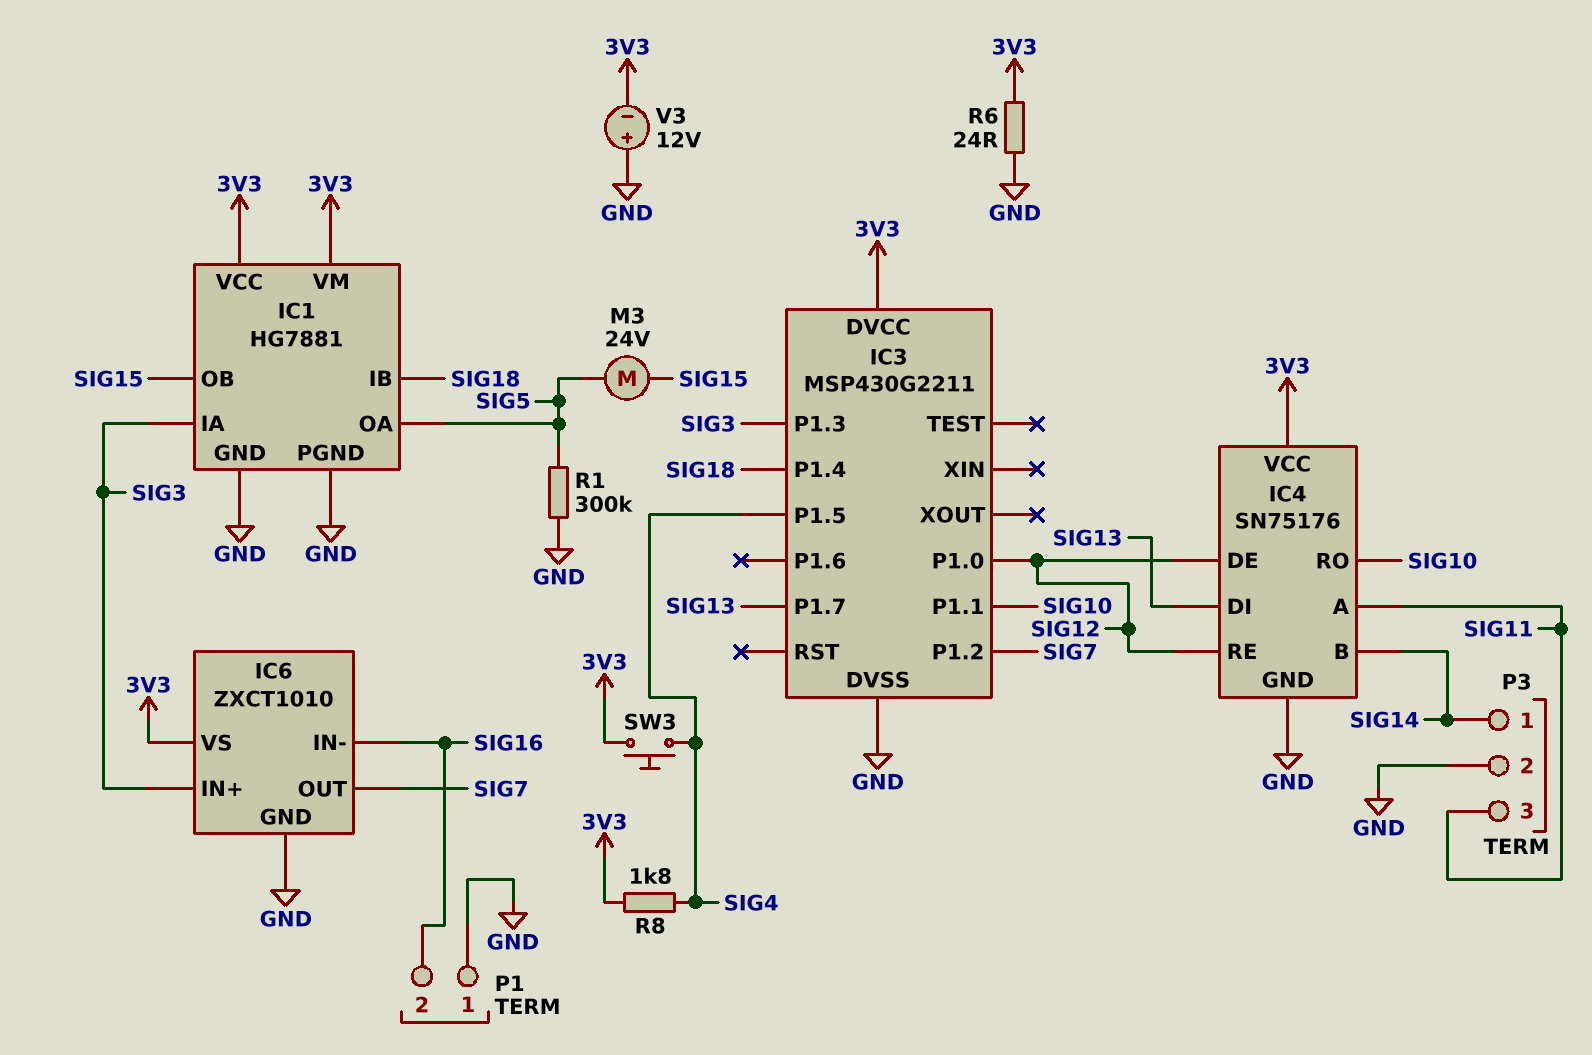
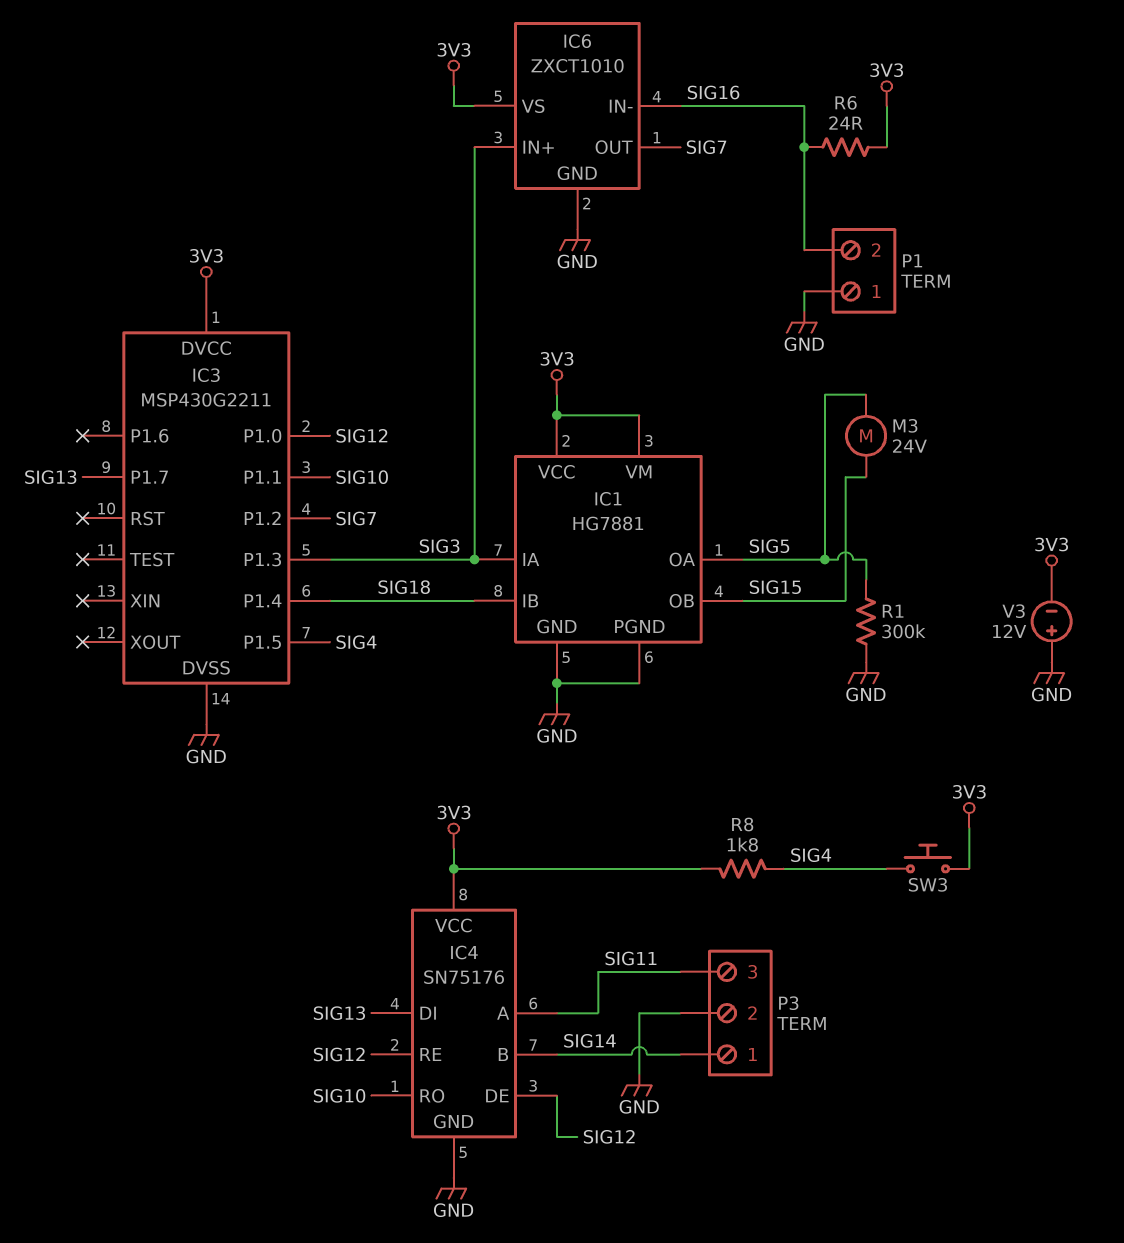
R6: 24 (3V3, GND) -> 24 (3V3, SIG16)

